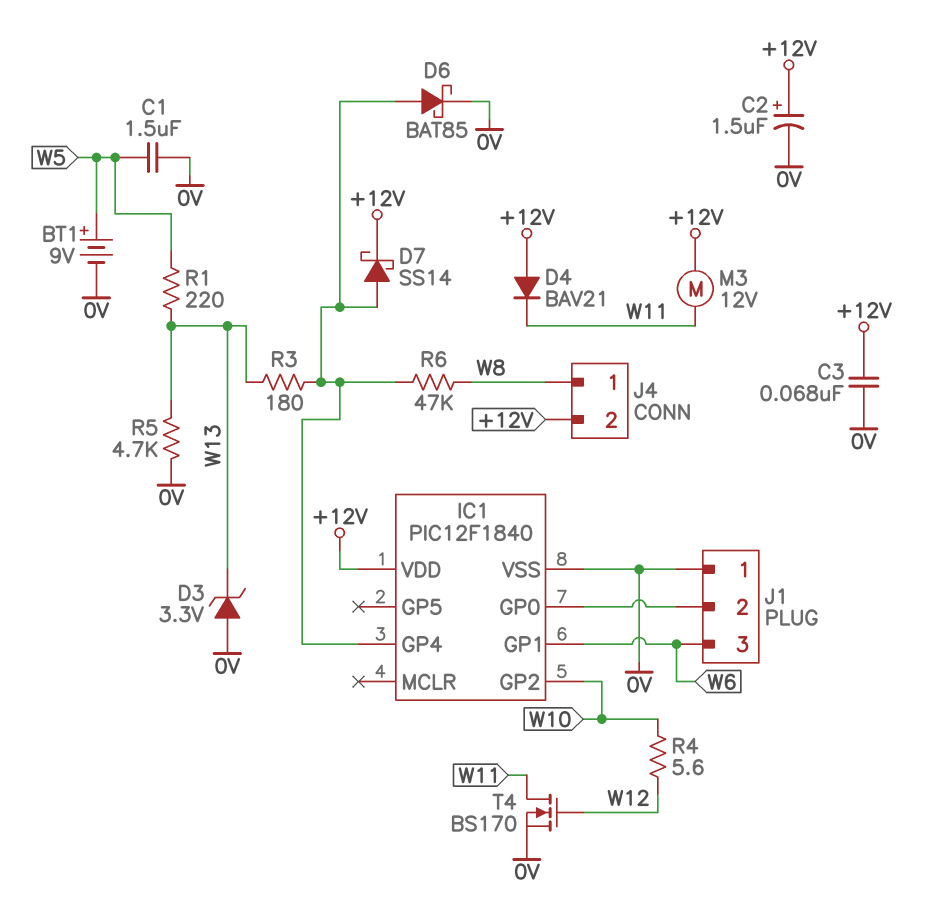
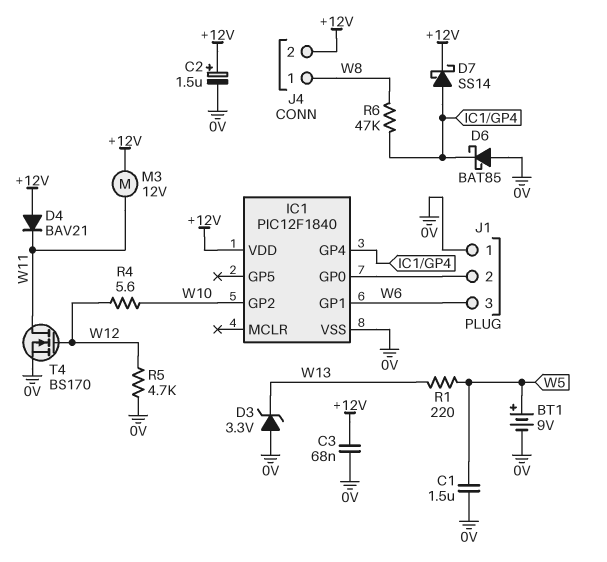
D6: schottky BAT85 (A IC1/GP4, K 0V) -> schottky BAT85 (A 0V, K IC1/GP4)
R3: 180 (IC1/GP4, W13) -> none
R5: 4.7k (0V, W13) -> 4.7k (0V, W12)

